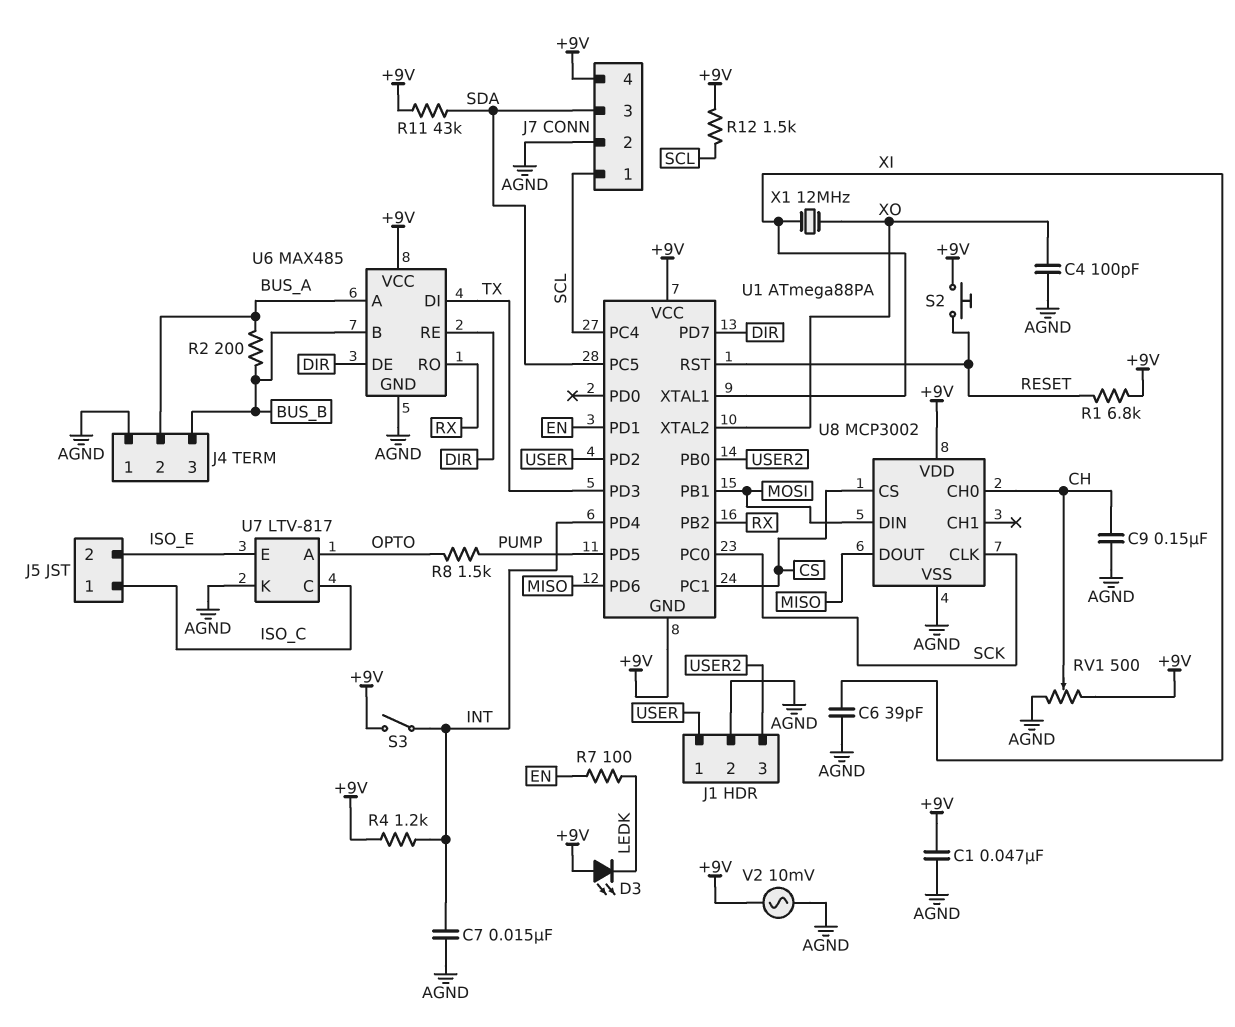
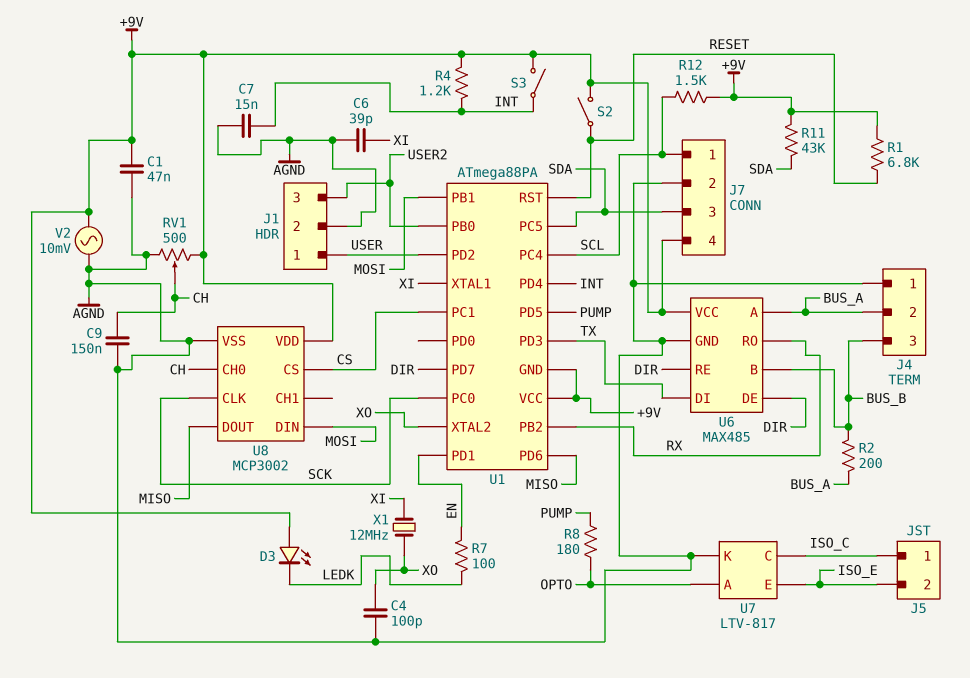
R8: 1.5k (OPTO, PUMP) -> 180 (OPTO, PUMP)
S2: button (+9V, RESET) -> switch (+9V, RESET)

